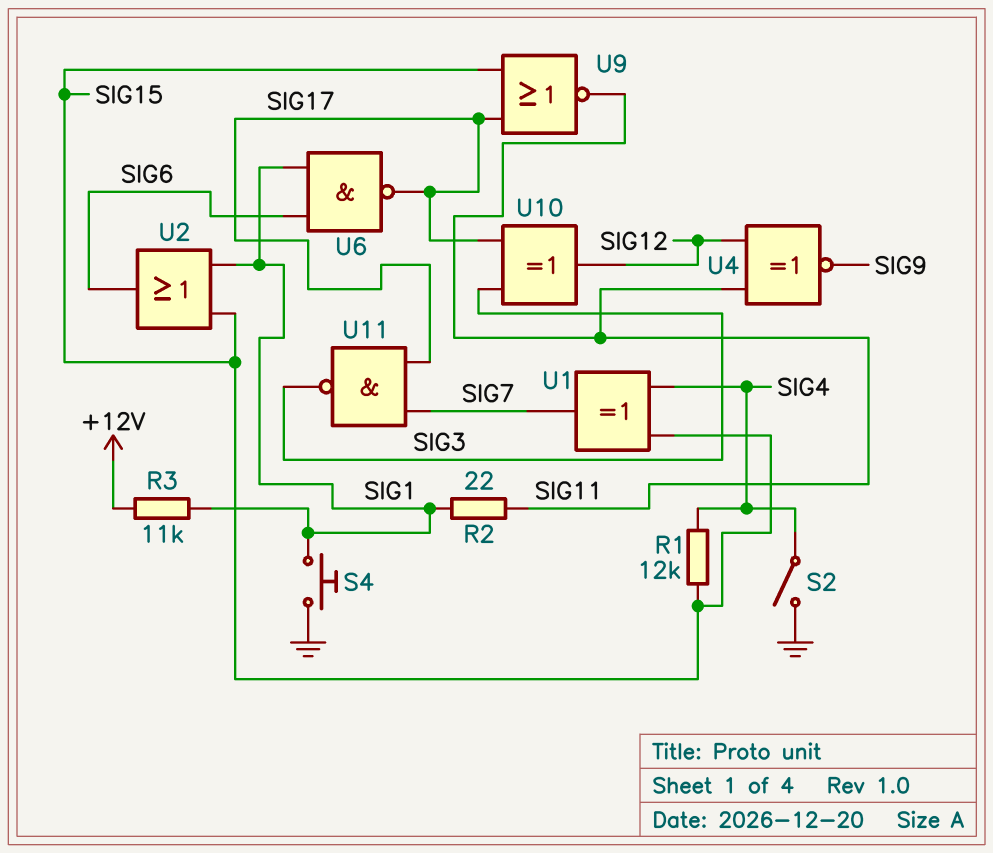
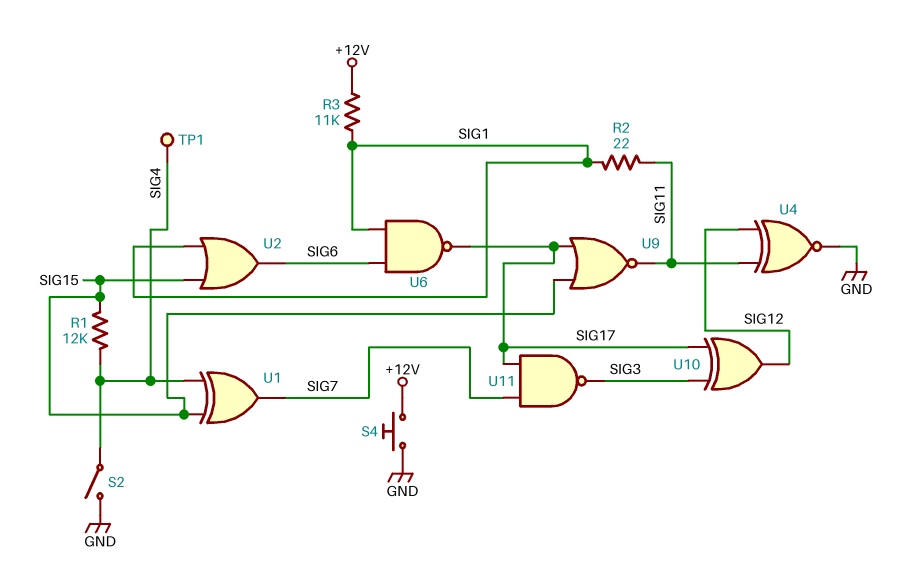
S4: button (GND, SIG1) -> button (+12V, GND)
TP1: none -> test point (SIG4)
U4: XNOR (in SIG11, in SIG12, out SIG9) -> XNOR (in SIG11, in SIG12, out GND)

